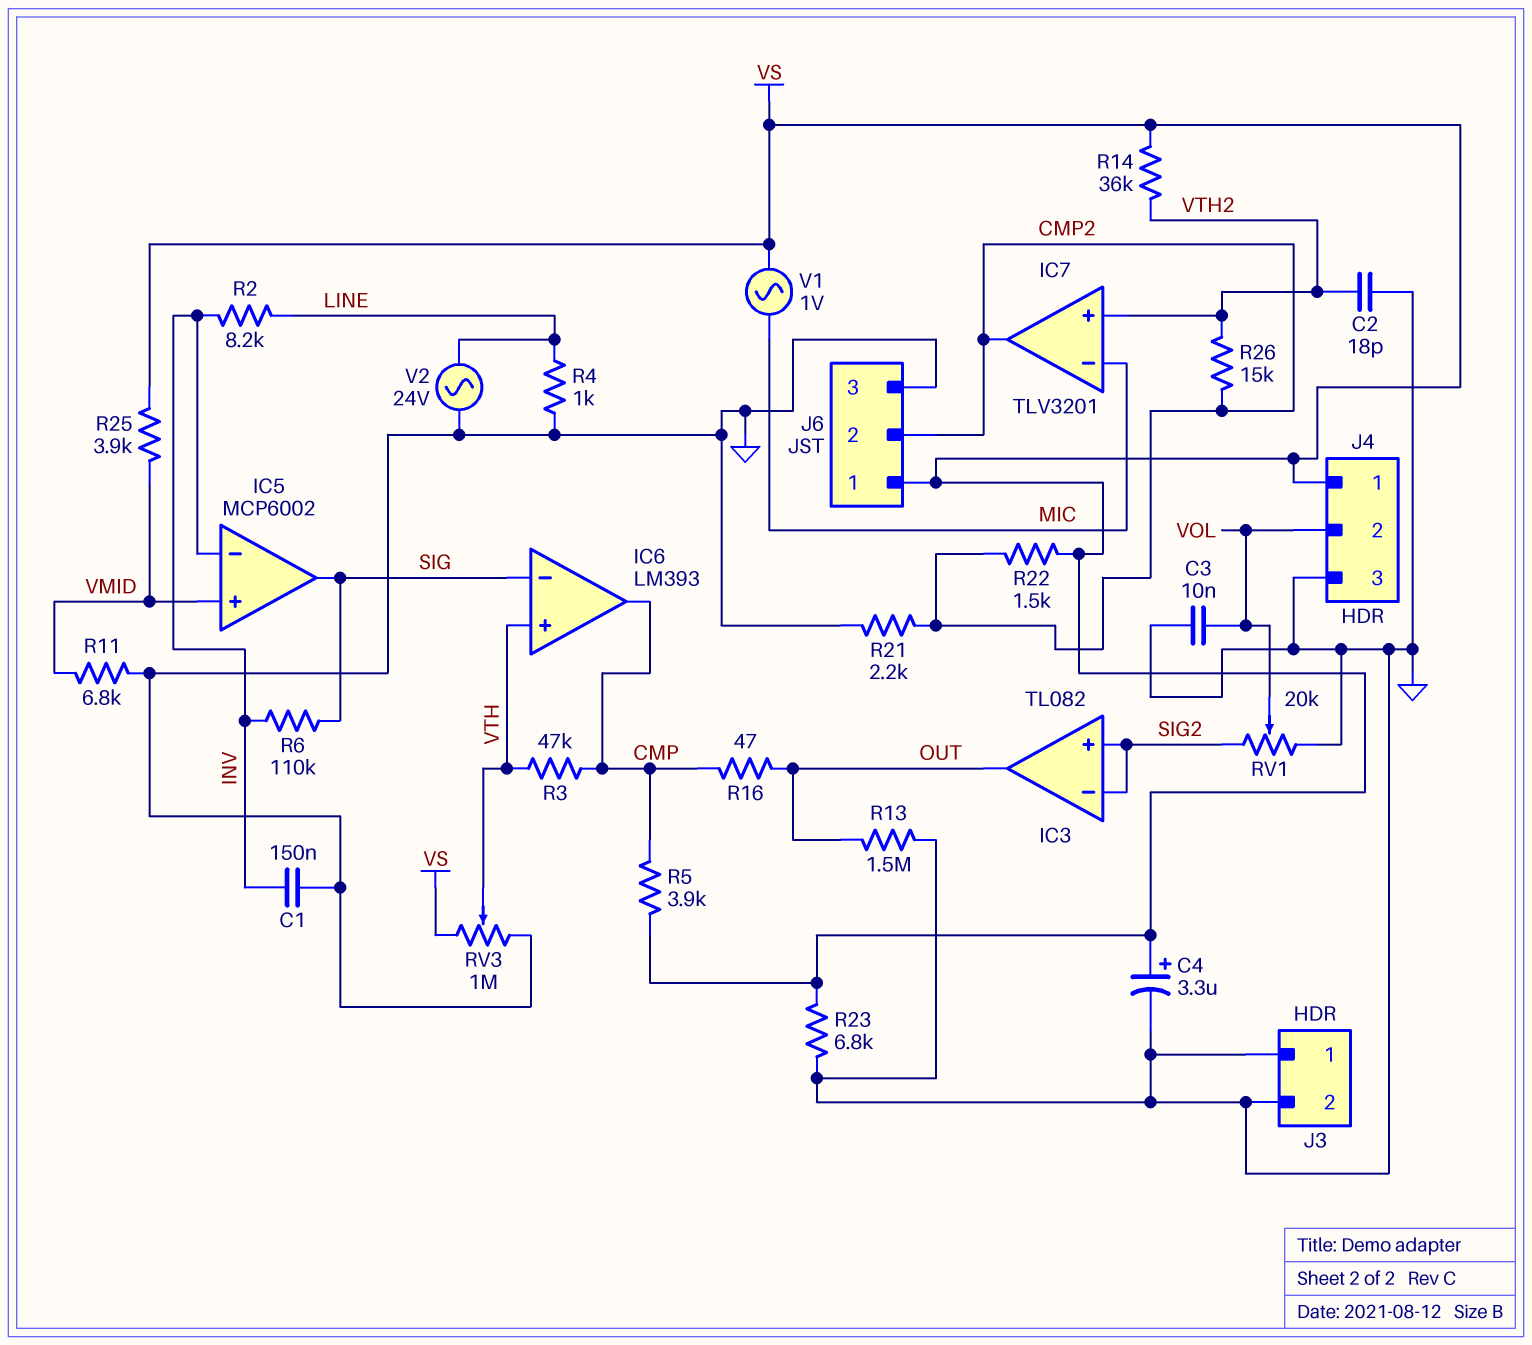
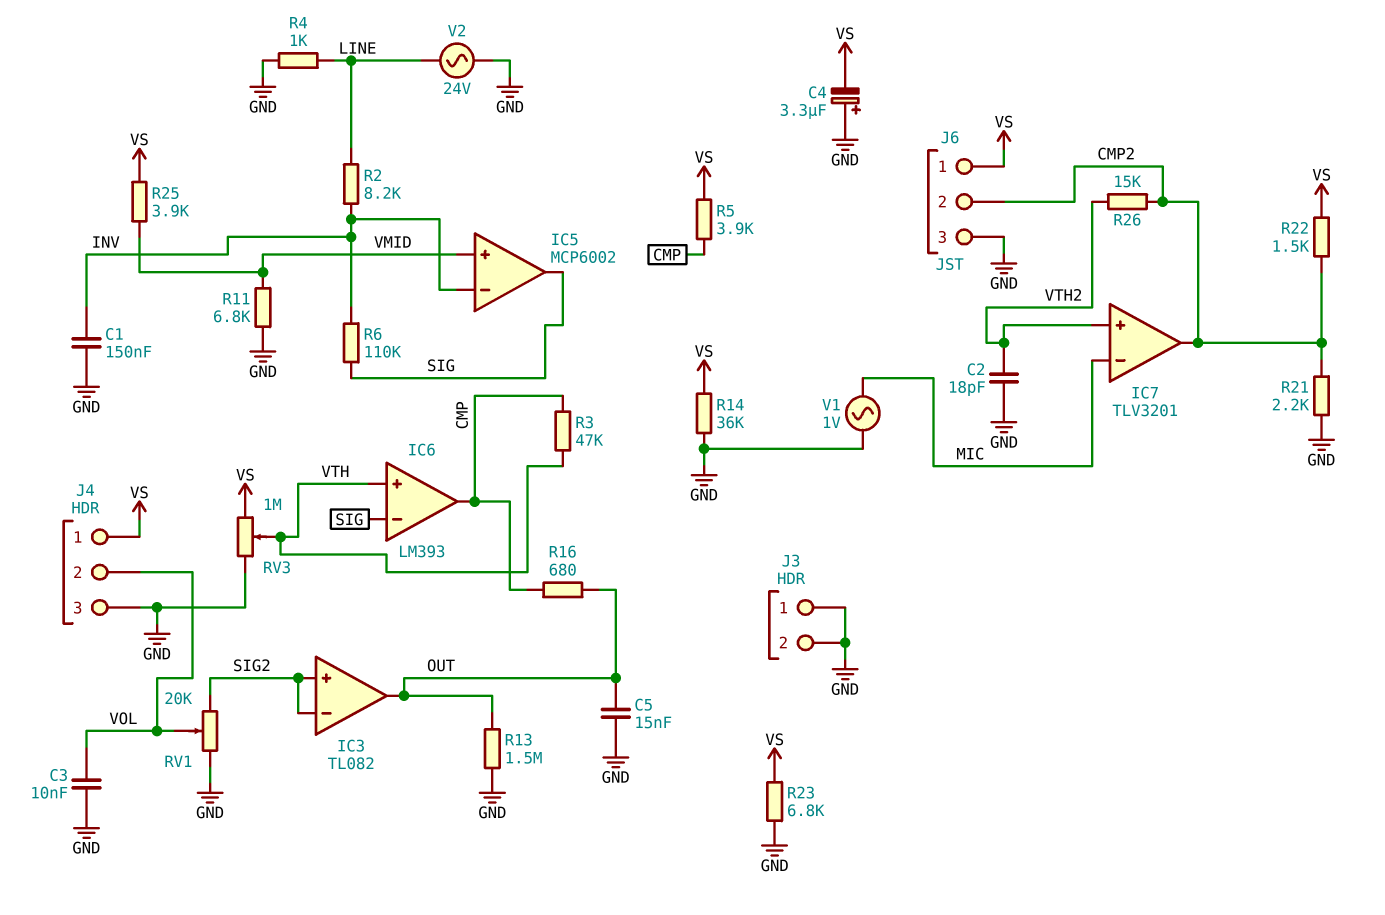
C4: 3.3uF (plus VS, minus GND) -> 3.3uF (plus GND, minus VS)
C5: none -> 15nF (GND, OUT)
R14: 36k (VS, VTH2) -> 36k (GND, VS)
R16: 47 (CMP, OUT) -> 680 (CMP, OUT)
V1: AC 1V (MIC, VS) -> AC 1V (GND, MIC)

